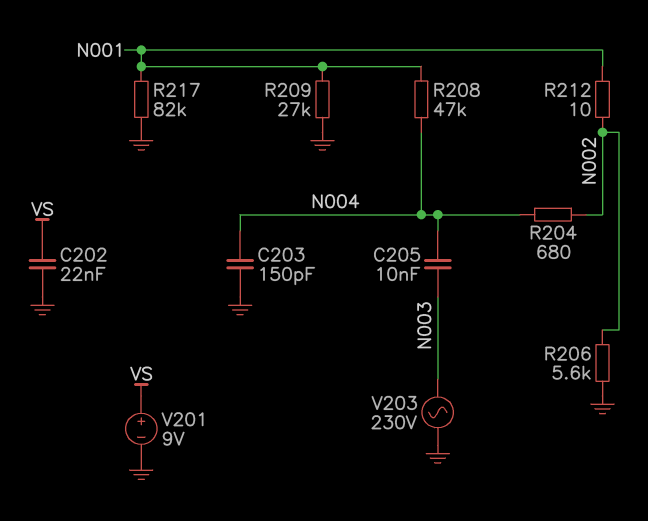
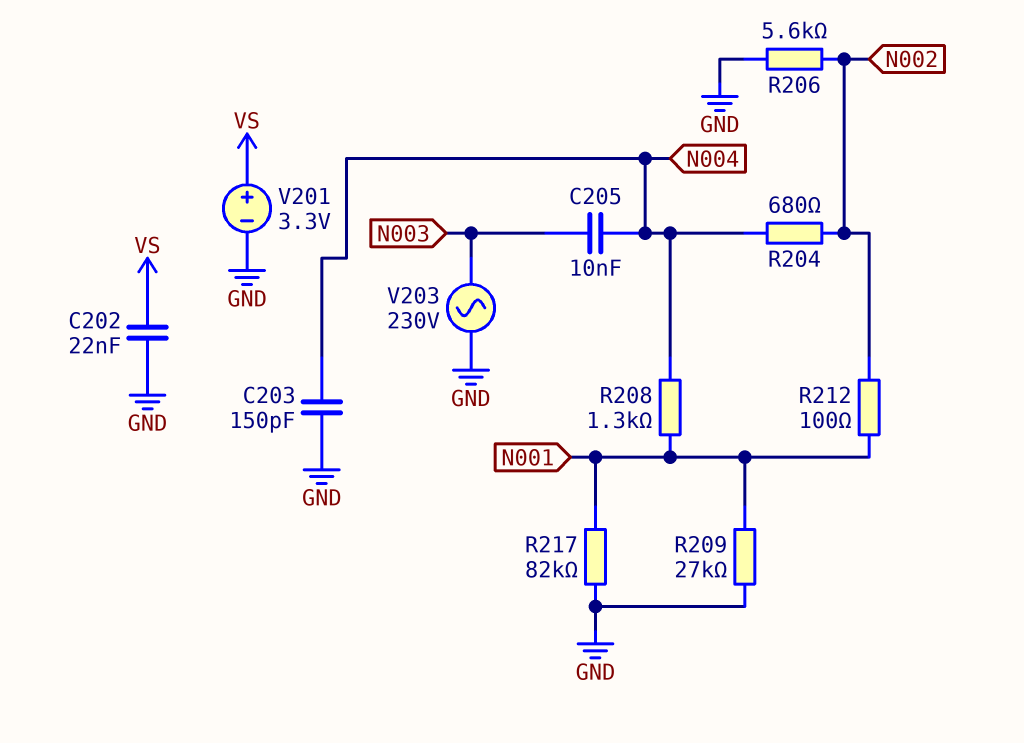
R208: 47k (N001, N004) -> 1.3k (N001, N004)
R212: 10 (N001, N002) -> 100 (N001, N002)
V201: 9V (plus VS, minus GND) -> 3.3V (plus VS, minus GND)

